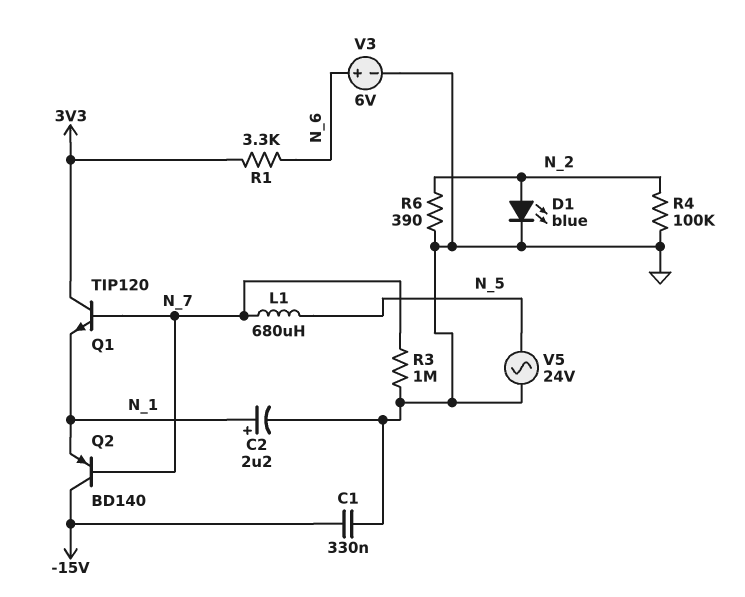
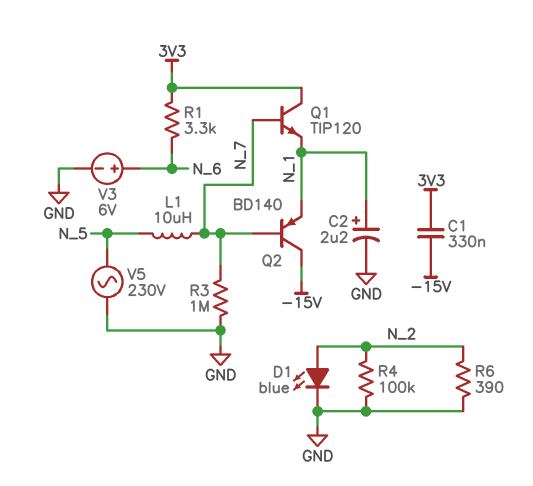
C1: 330nF (-15V, GND) -> 330nF (-15V, 3V3)
L1: 680uH (N_5, N_7) -> 10uH (N_5, N_7)
V5: AC 24V (GND, N_5) -> AC 230V (GND, N_5)

